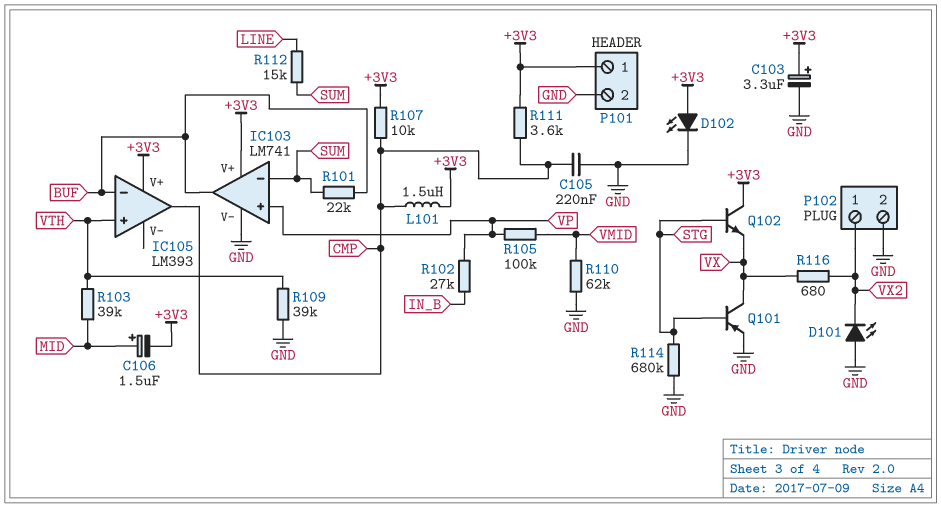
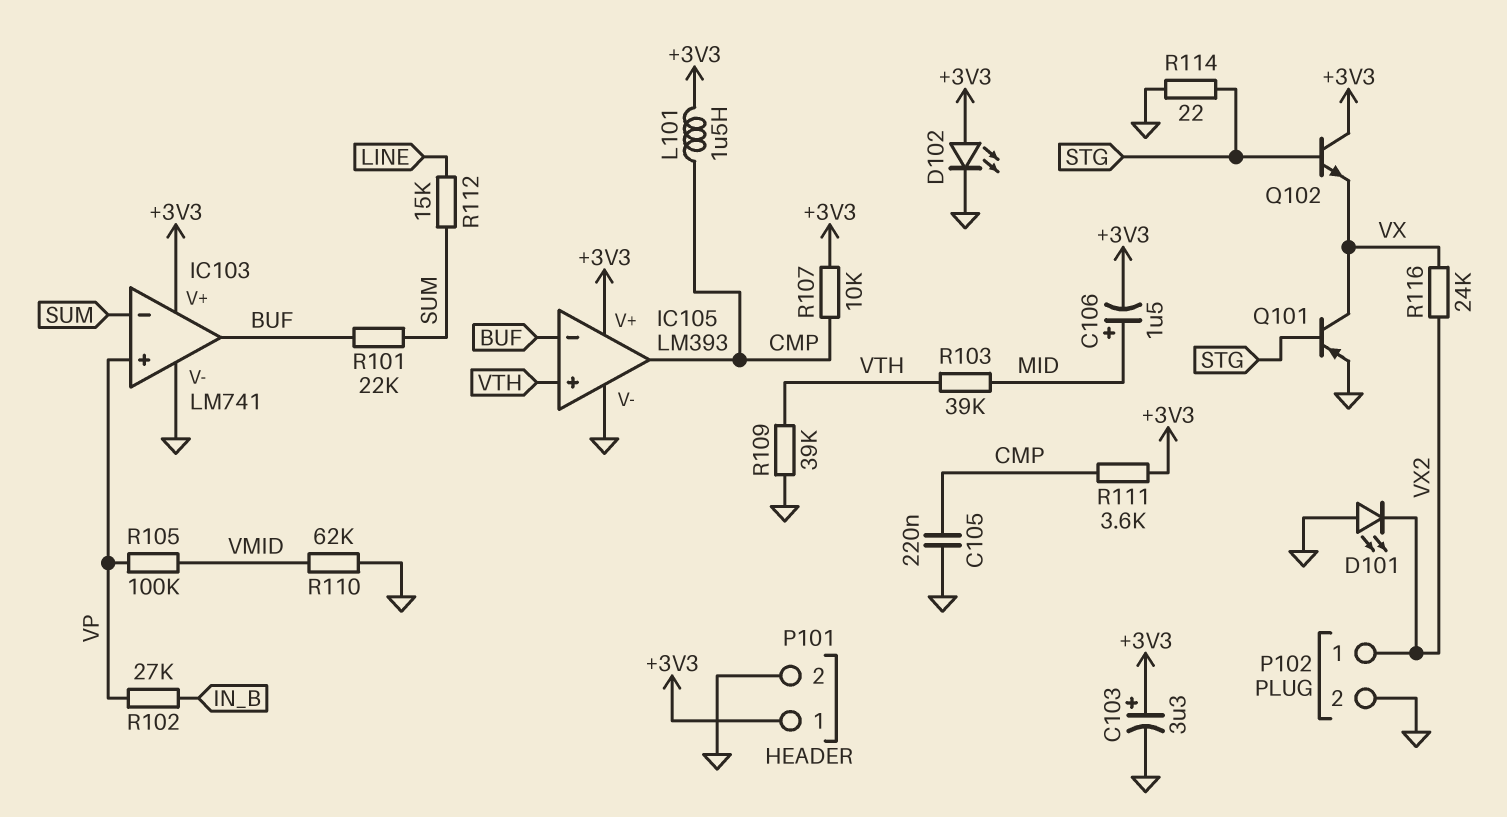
IC105 pin V-: none -> GND
R114: 680k (GND, STG) -> 22 (GND, STG)
R116: 680 (VX, VX2) -> 24k (VX, VX2)

